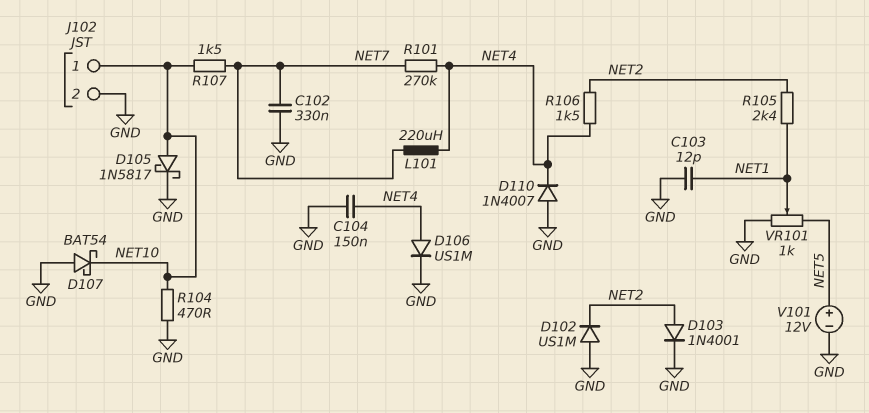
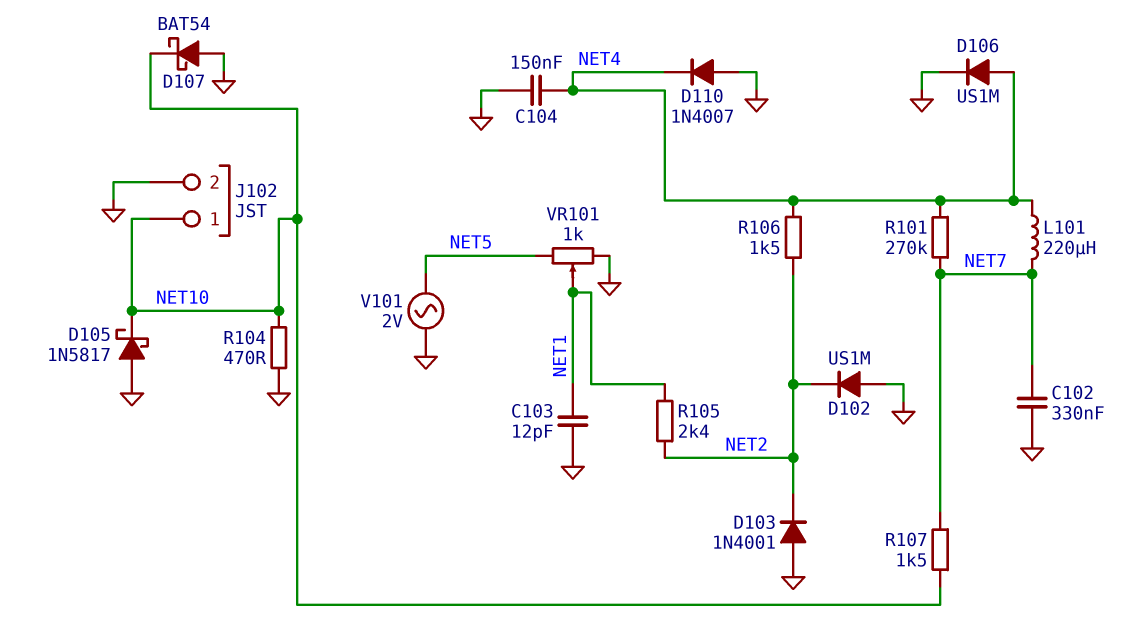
D103: diode 1N4001 (A NET2, K GND) -> diode 1N4001 (A GND, K NET2)
D105: schottky 1N5817 (A NET10, K GND) -> schottky 1N5817 (A GND, K NET10)
V101: 12V (plus NET5, minus GND) -> AC 2V (GND, NET5)

